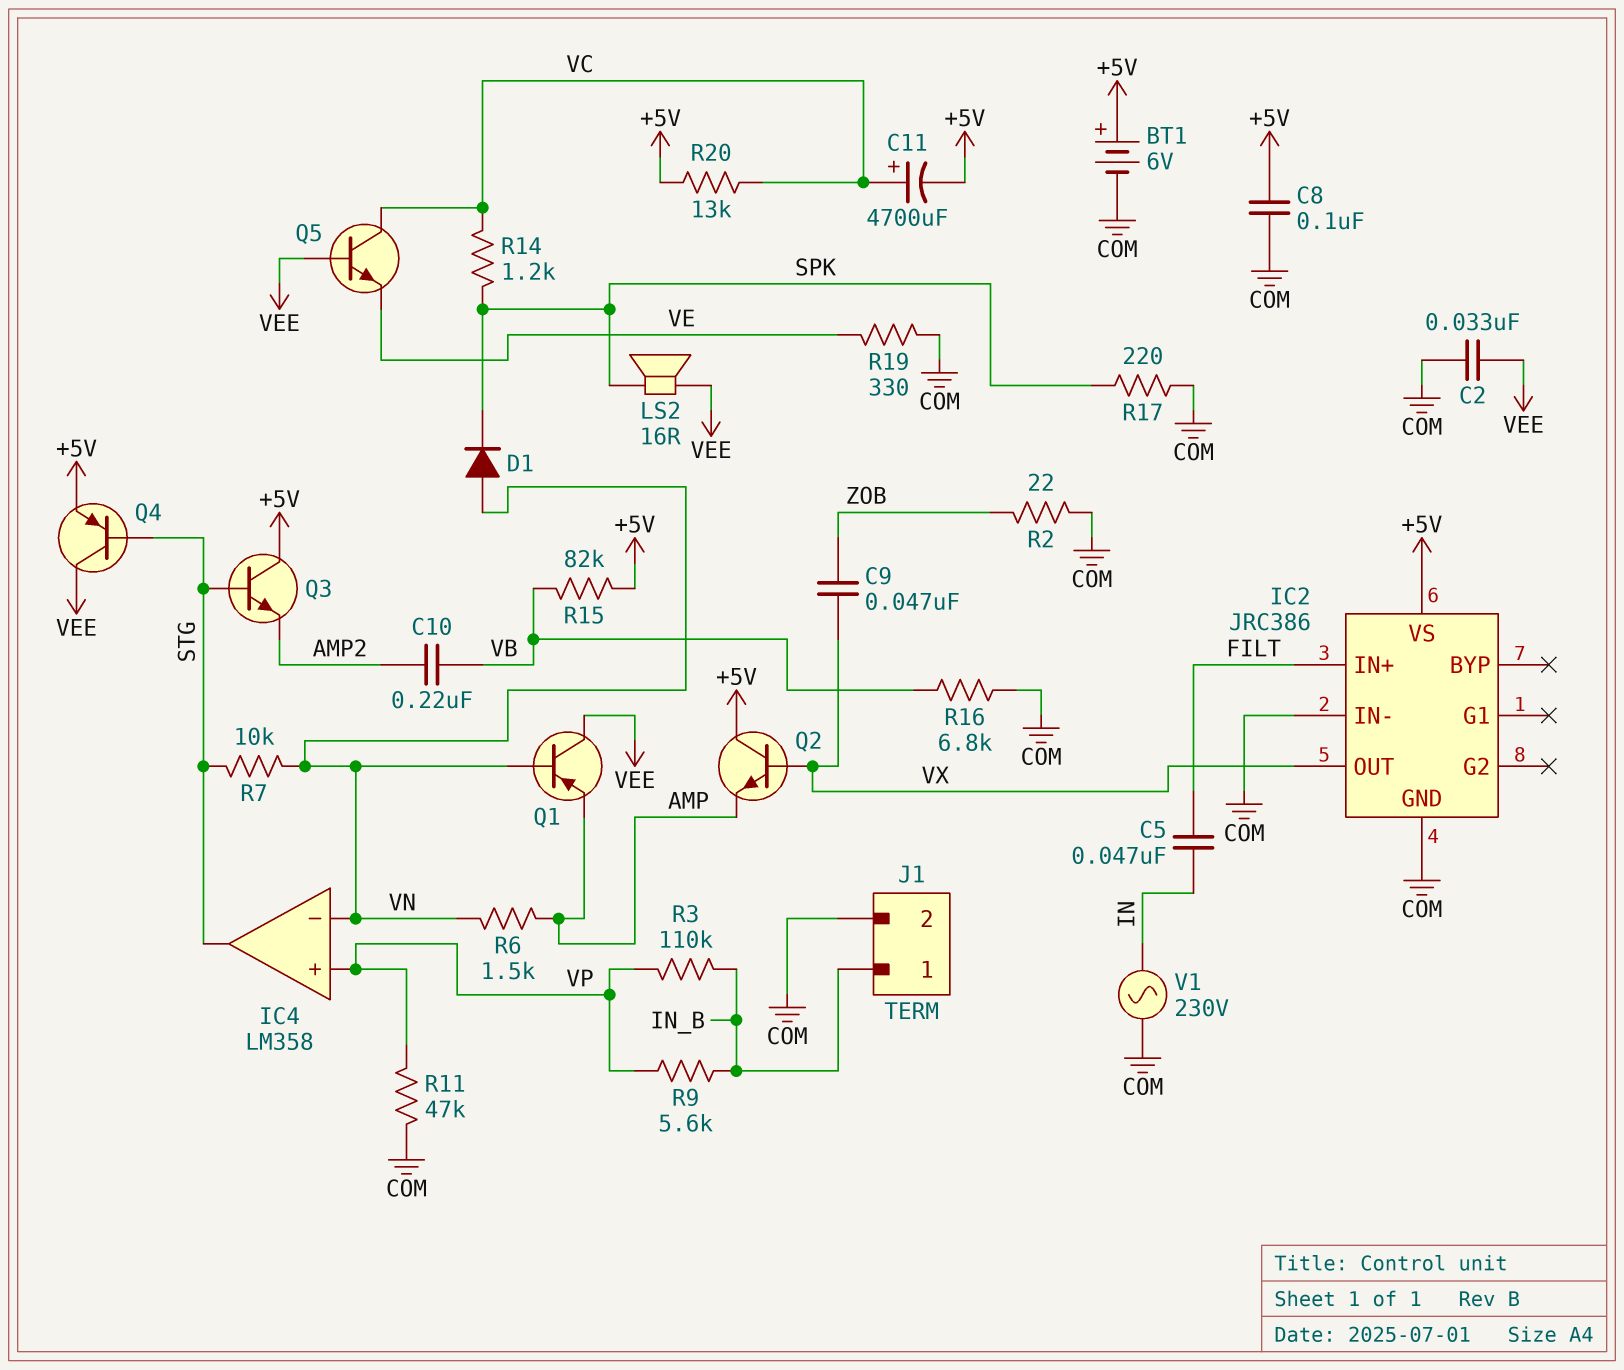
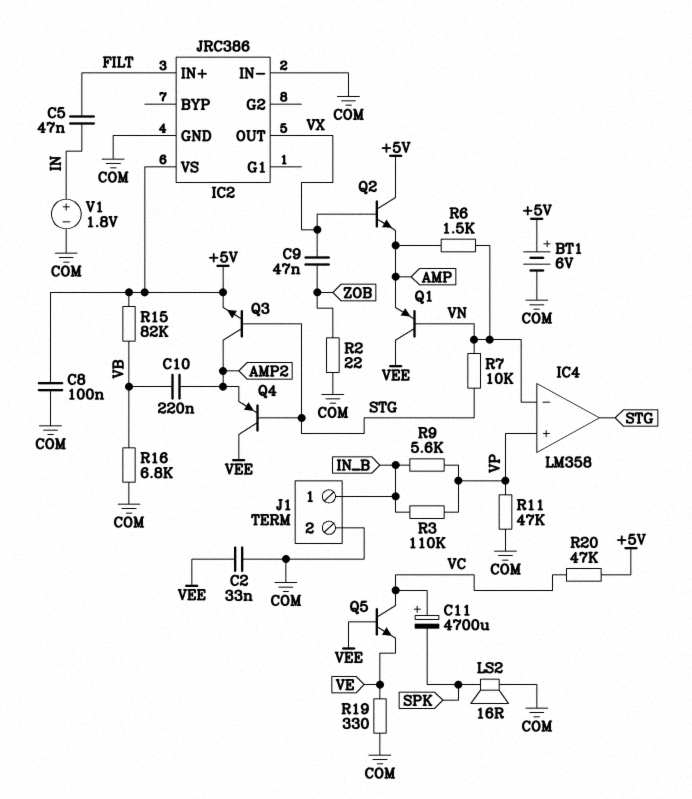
C11: 4700uF (plus VC, minus +5V) -> 4700uF (plus VC, minus SPK)
D1: diode (A VN, K SPK) -> none
LS2: speaker 16R (SPK, VEE) -> speaker 16R (COM, SPK)
Q3: NPN (B STG, C +5V, E AMP2) -> NPN (B STG, C AMP2, E +5V)
Q4: PNP (B STG, C VEE, E +5V) -> PNP (B STG, C VEE, E AMP2)
R14: 1.2k (SPK, VC) -> none
R17: 220 (COM, SPK) -> none
R20: 13k (+5V, VC) -> 47k (+5V, VC)
V1: AC 230V (COM, IN) -> 1.8V (plus IN, minus COM)

